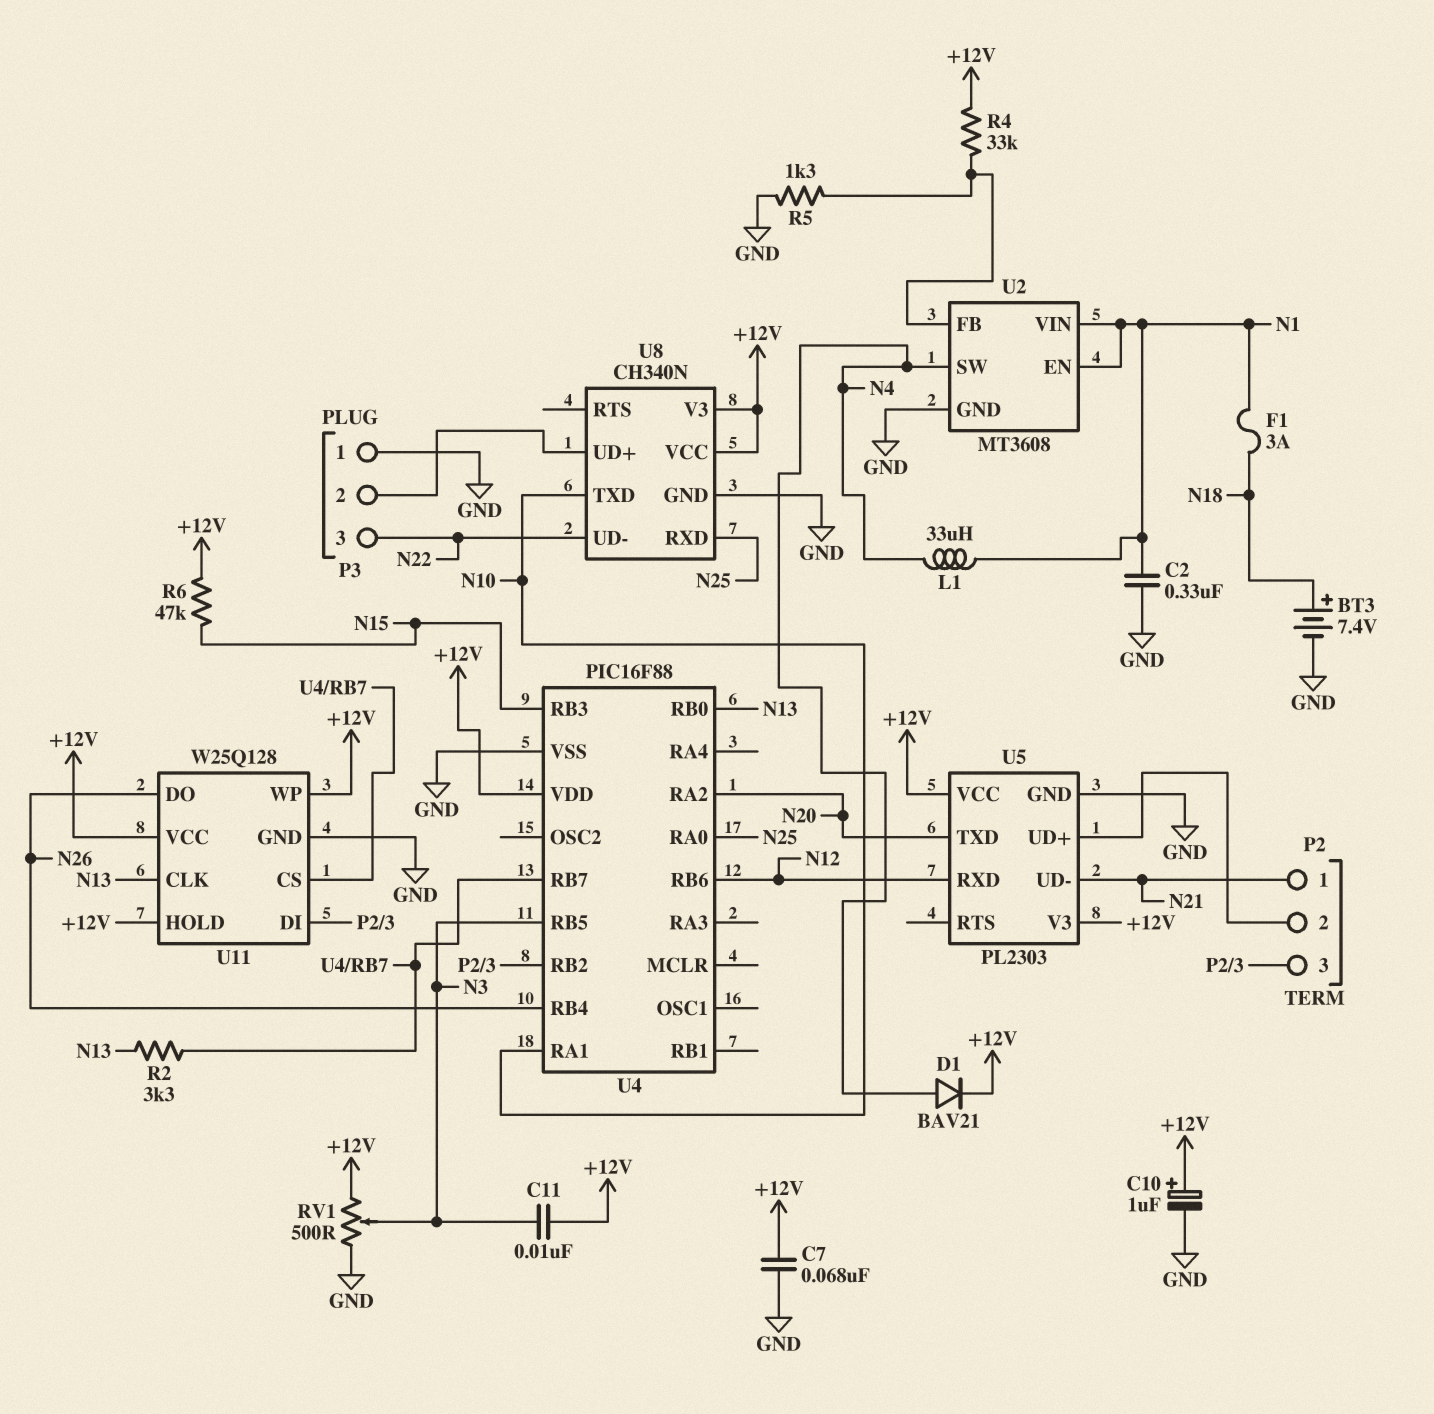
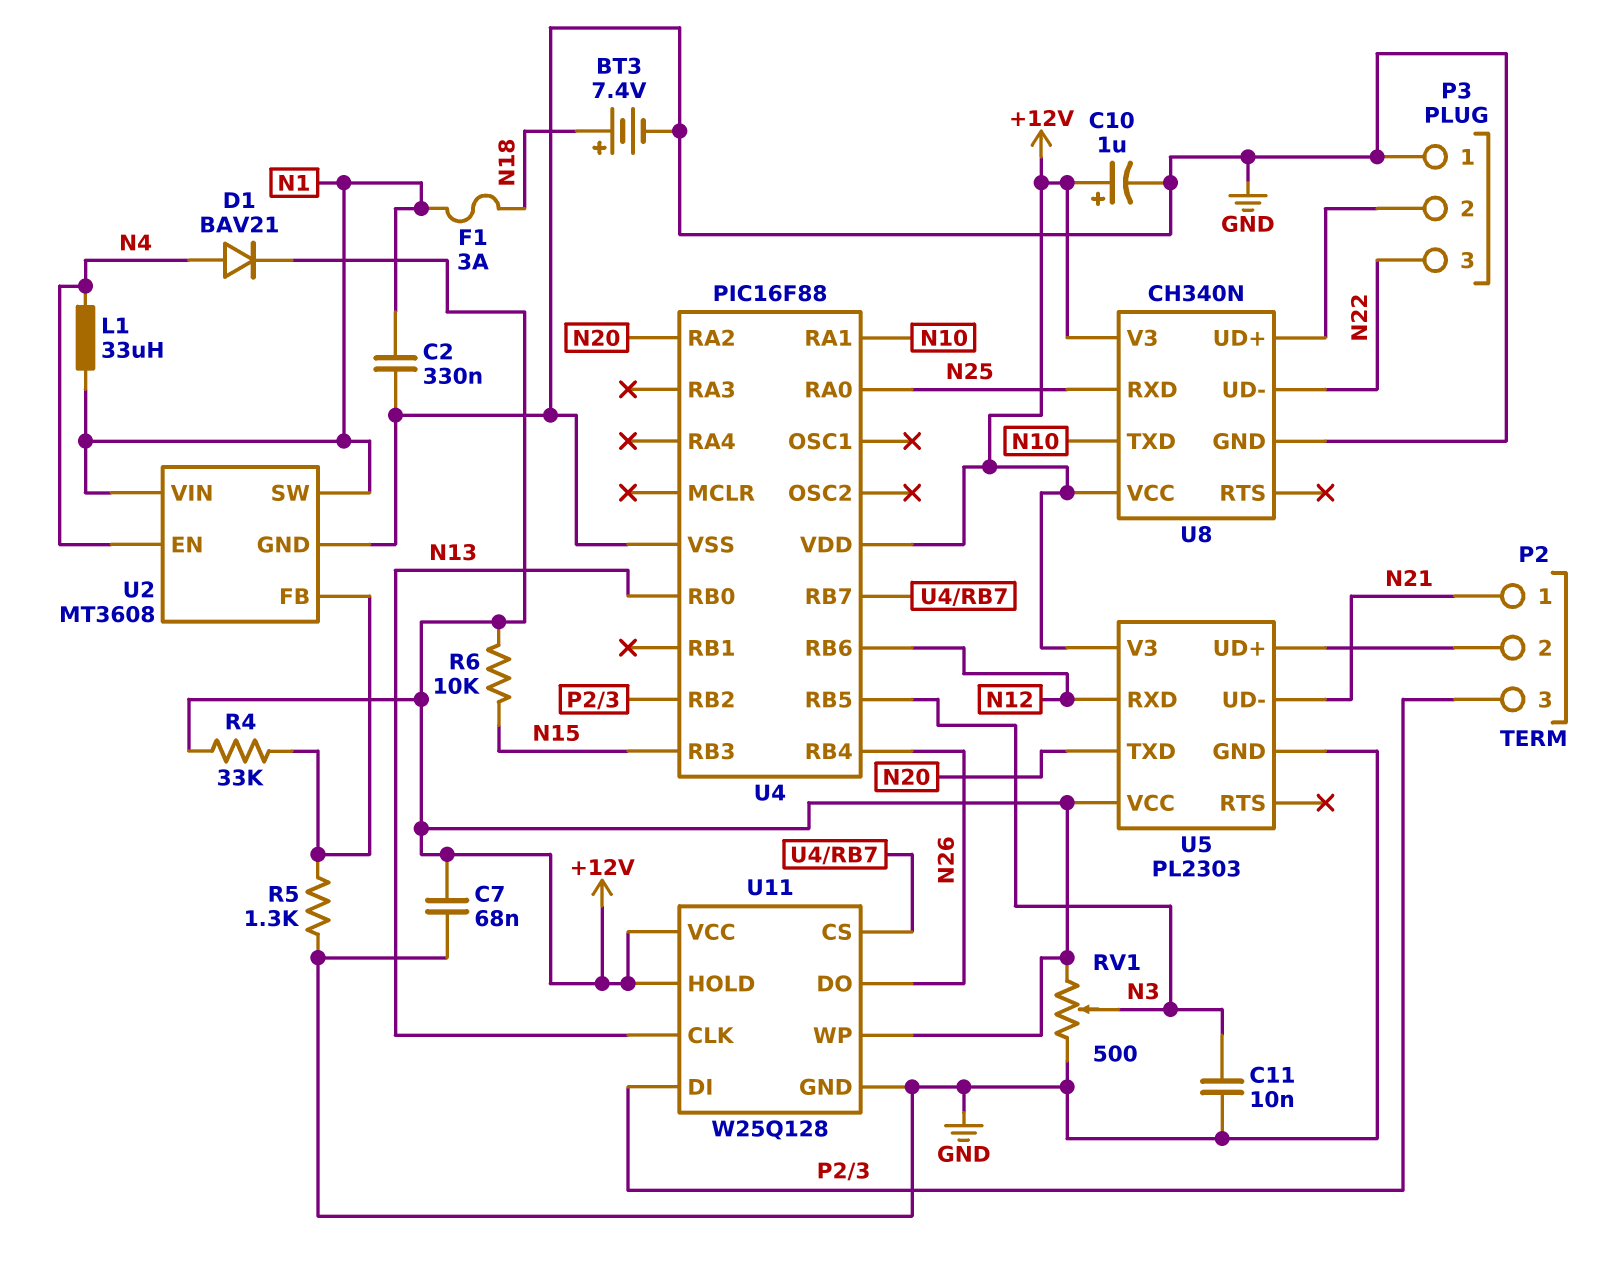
C11: 10nF (+12V, N3) -> 10nF (GND, N3)
R2: 3.3k (N13, U4/RB7) -> none
R6: 47k (+12V, N15) -> 10k (+12V, N15)
U2 pin EN: N1 -> N4
U2 pin SW: N4 -> N1

